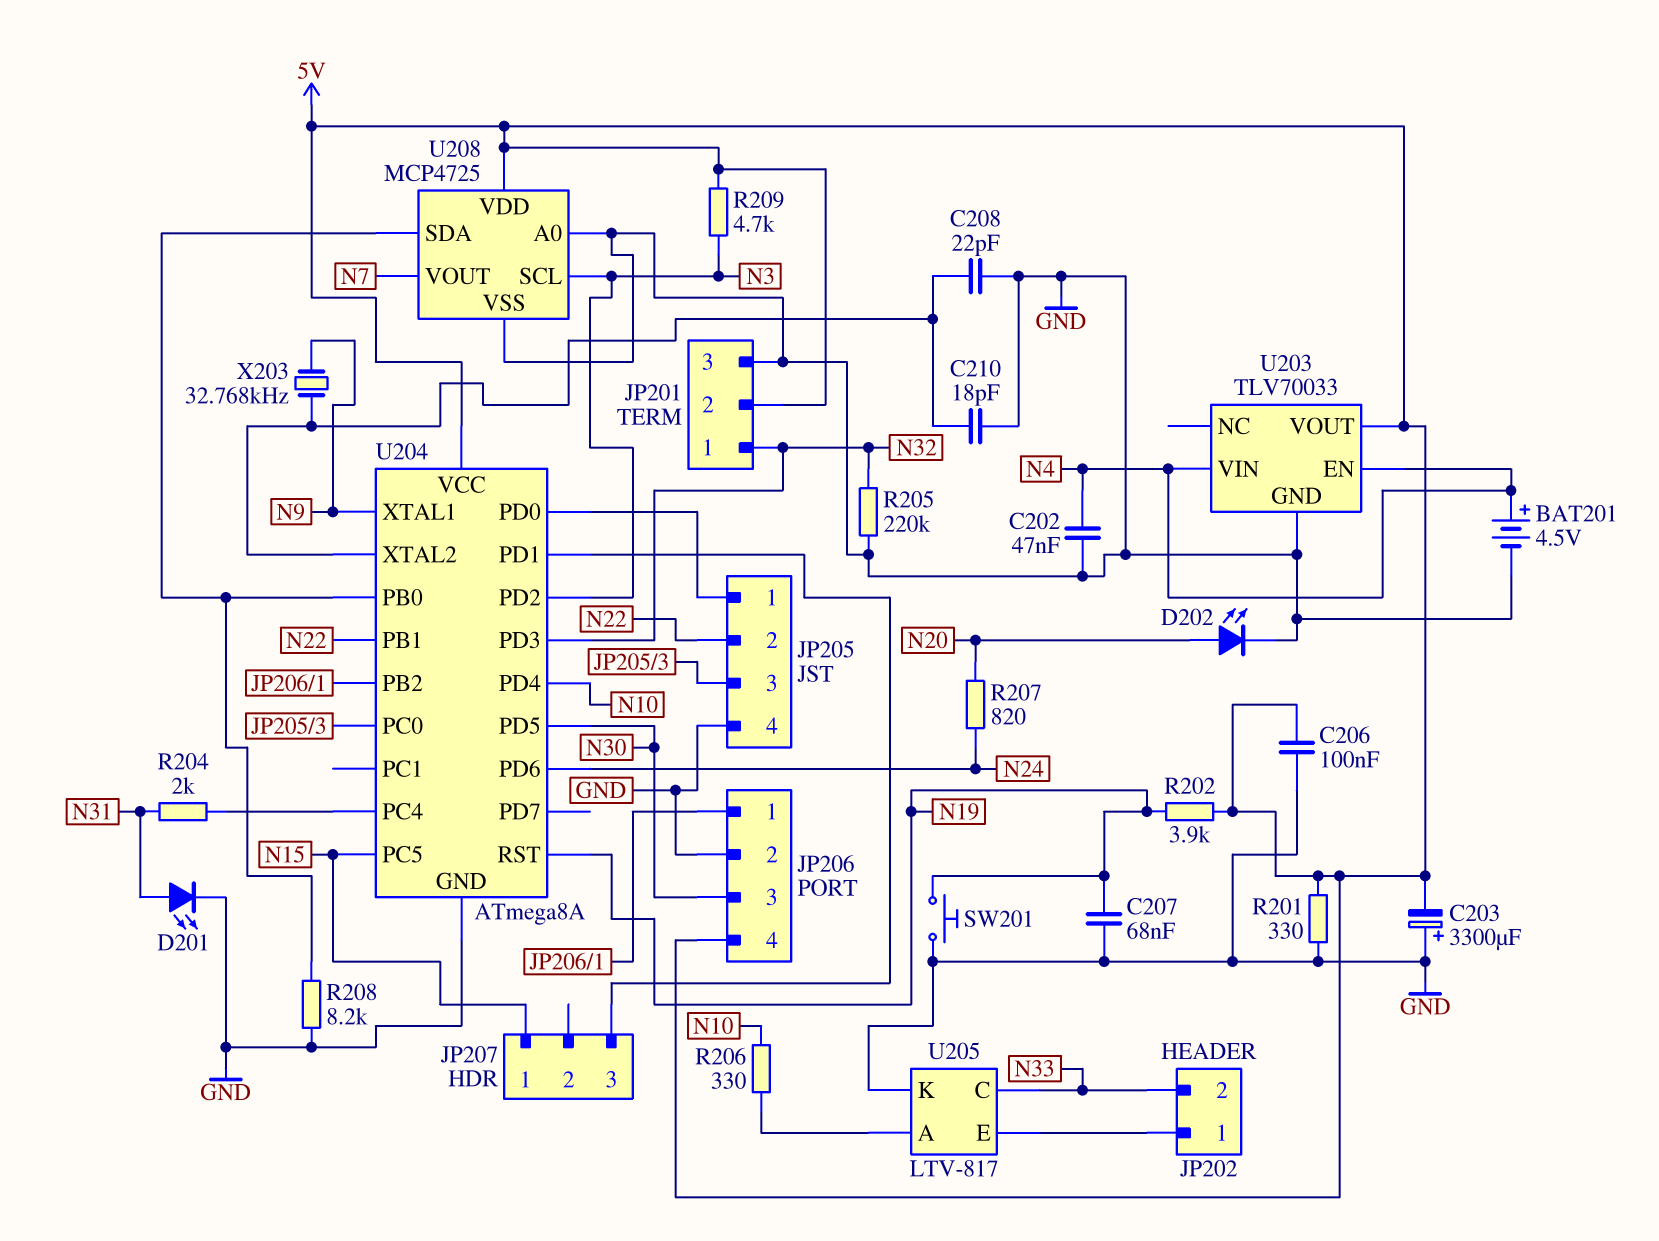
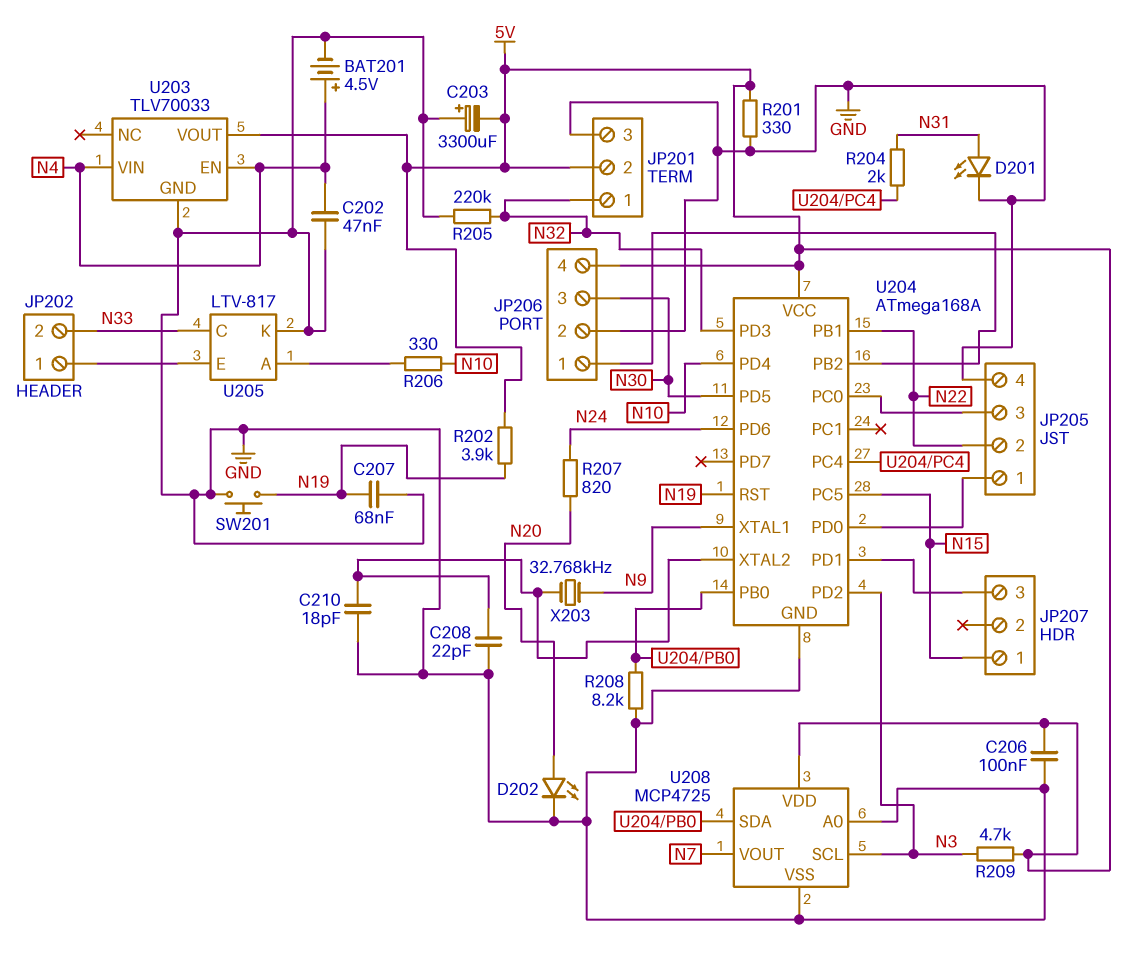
U204: ATmega8A -> ATmega168A

